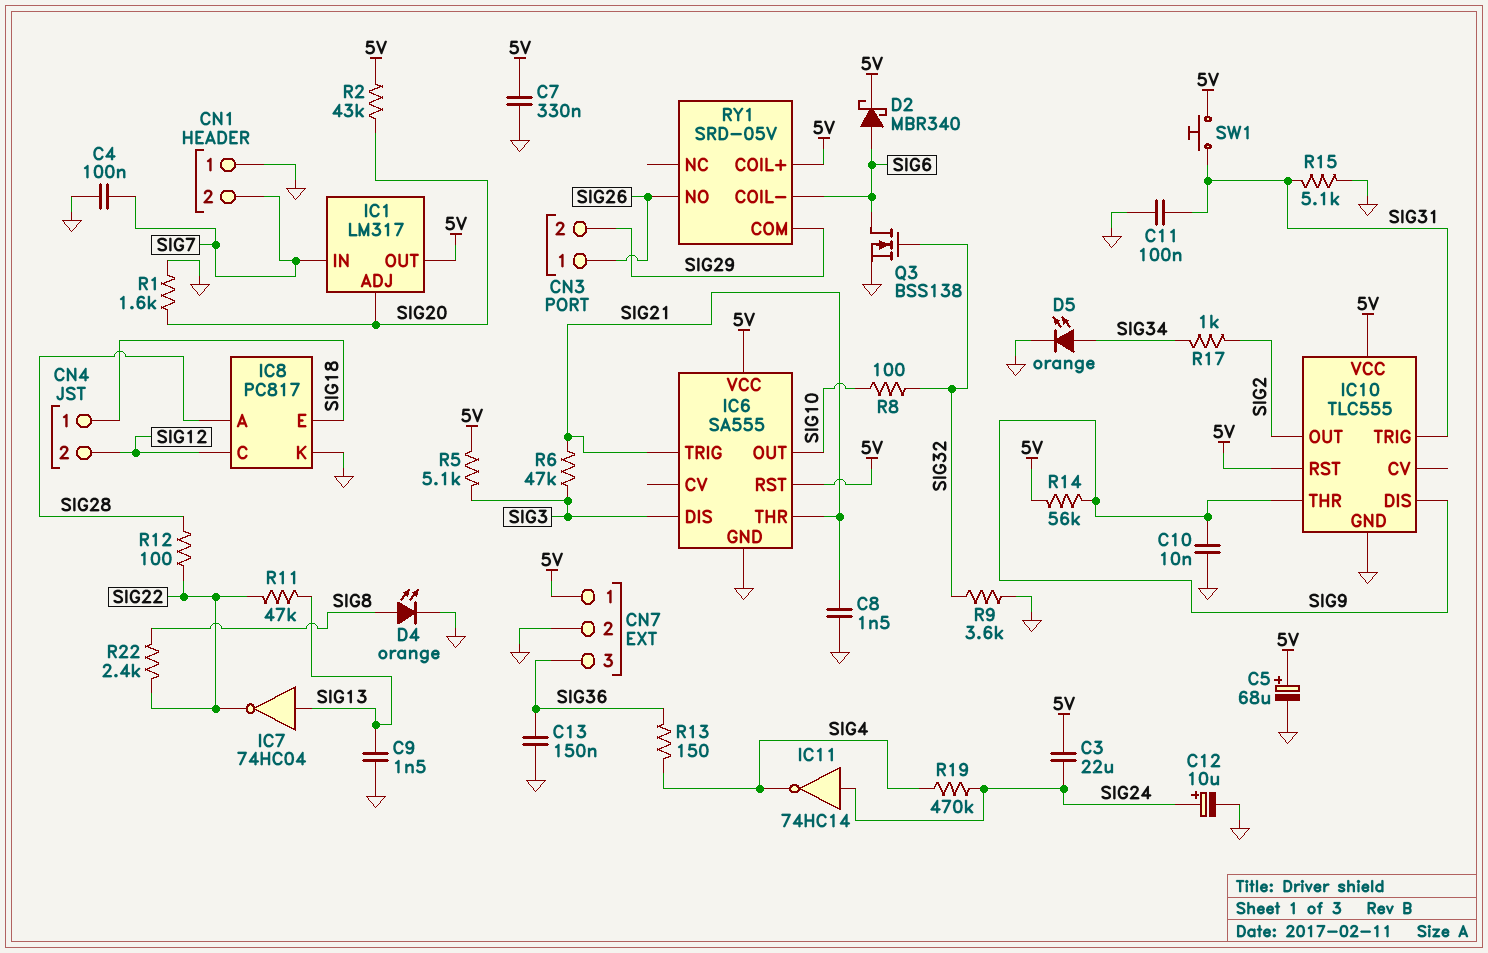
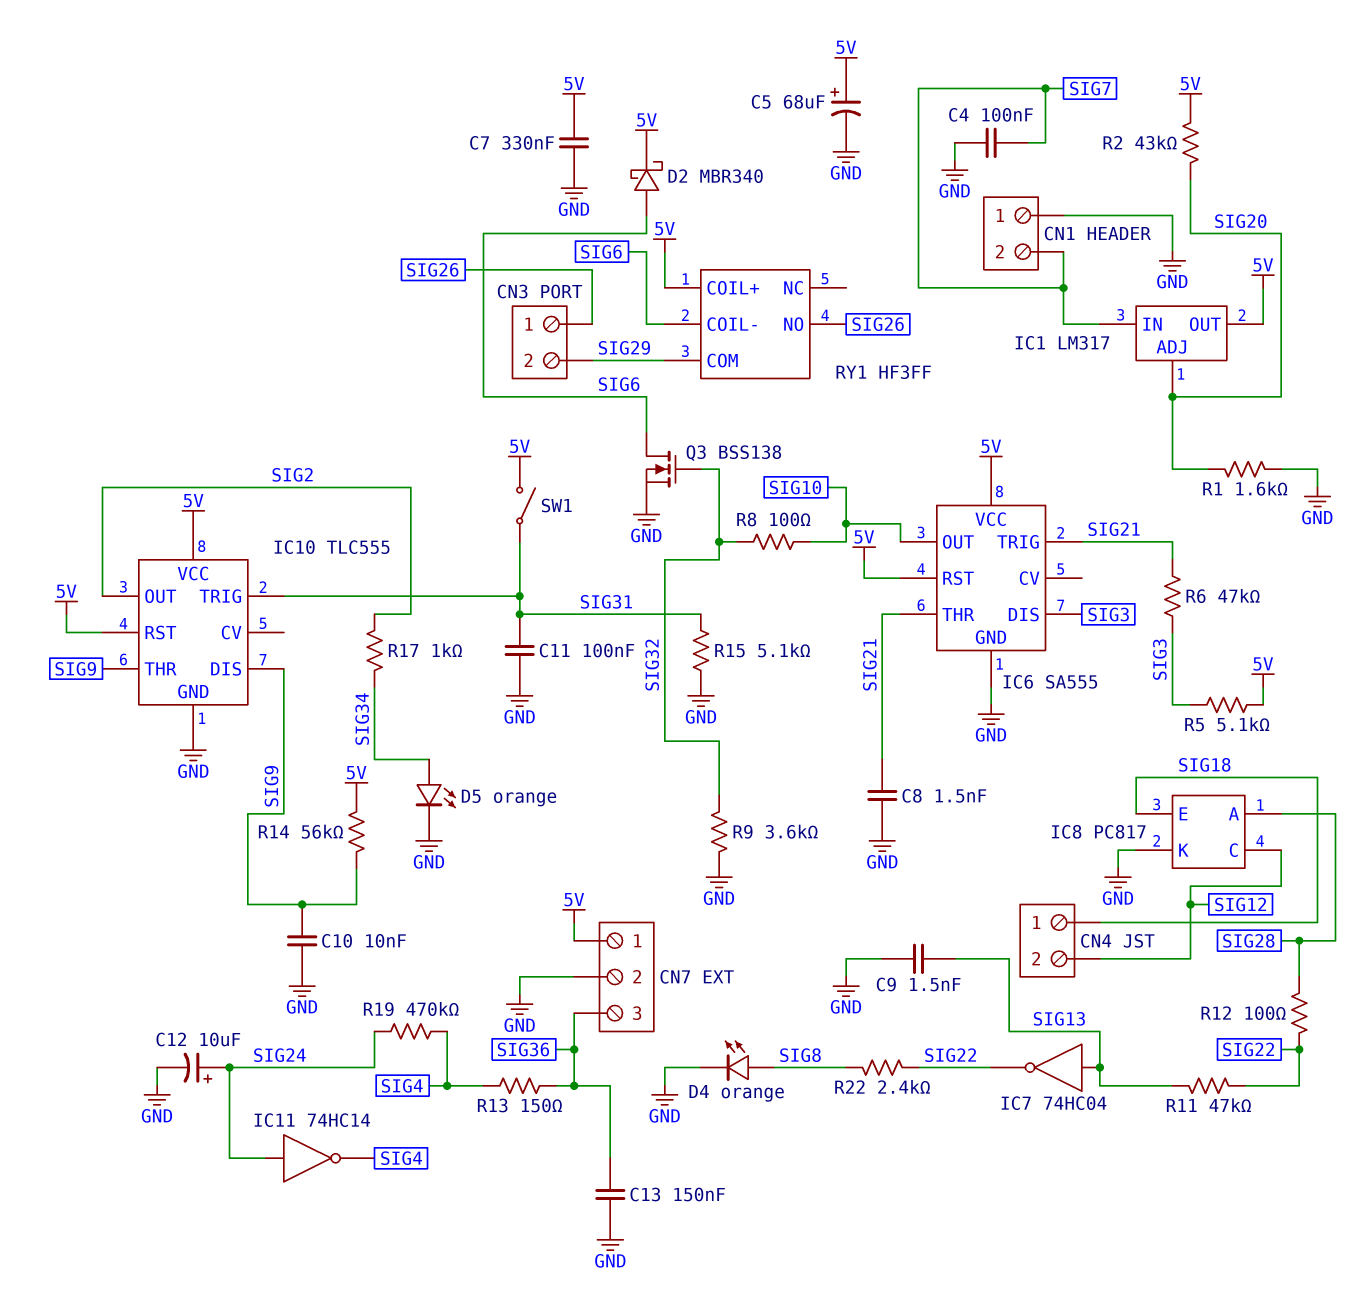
C3: 22uF (5V, SIG24) -> none
RY1: SRD-05V -> HF3FF
SW1: button (5V, SIG31) -> switch (5V, SIG31)

